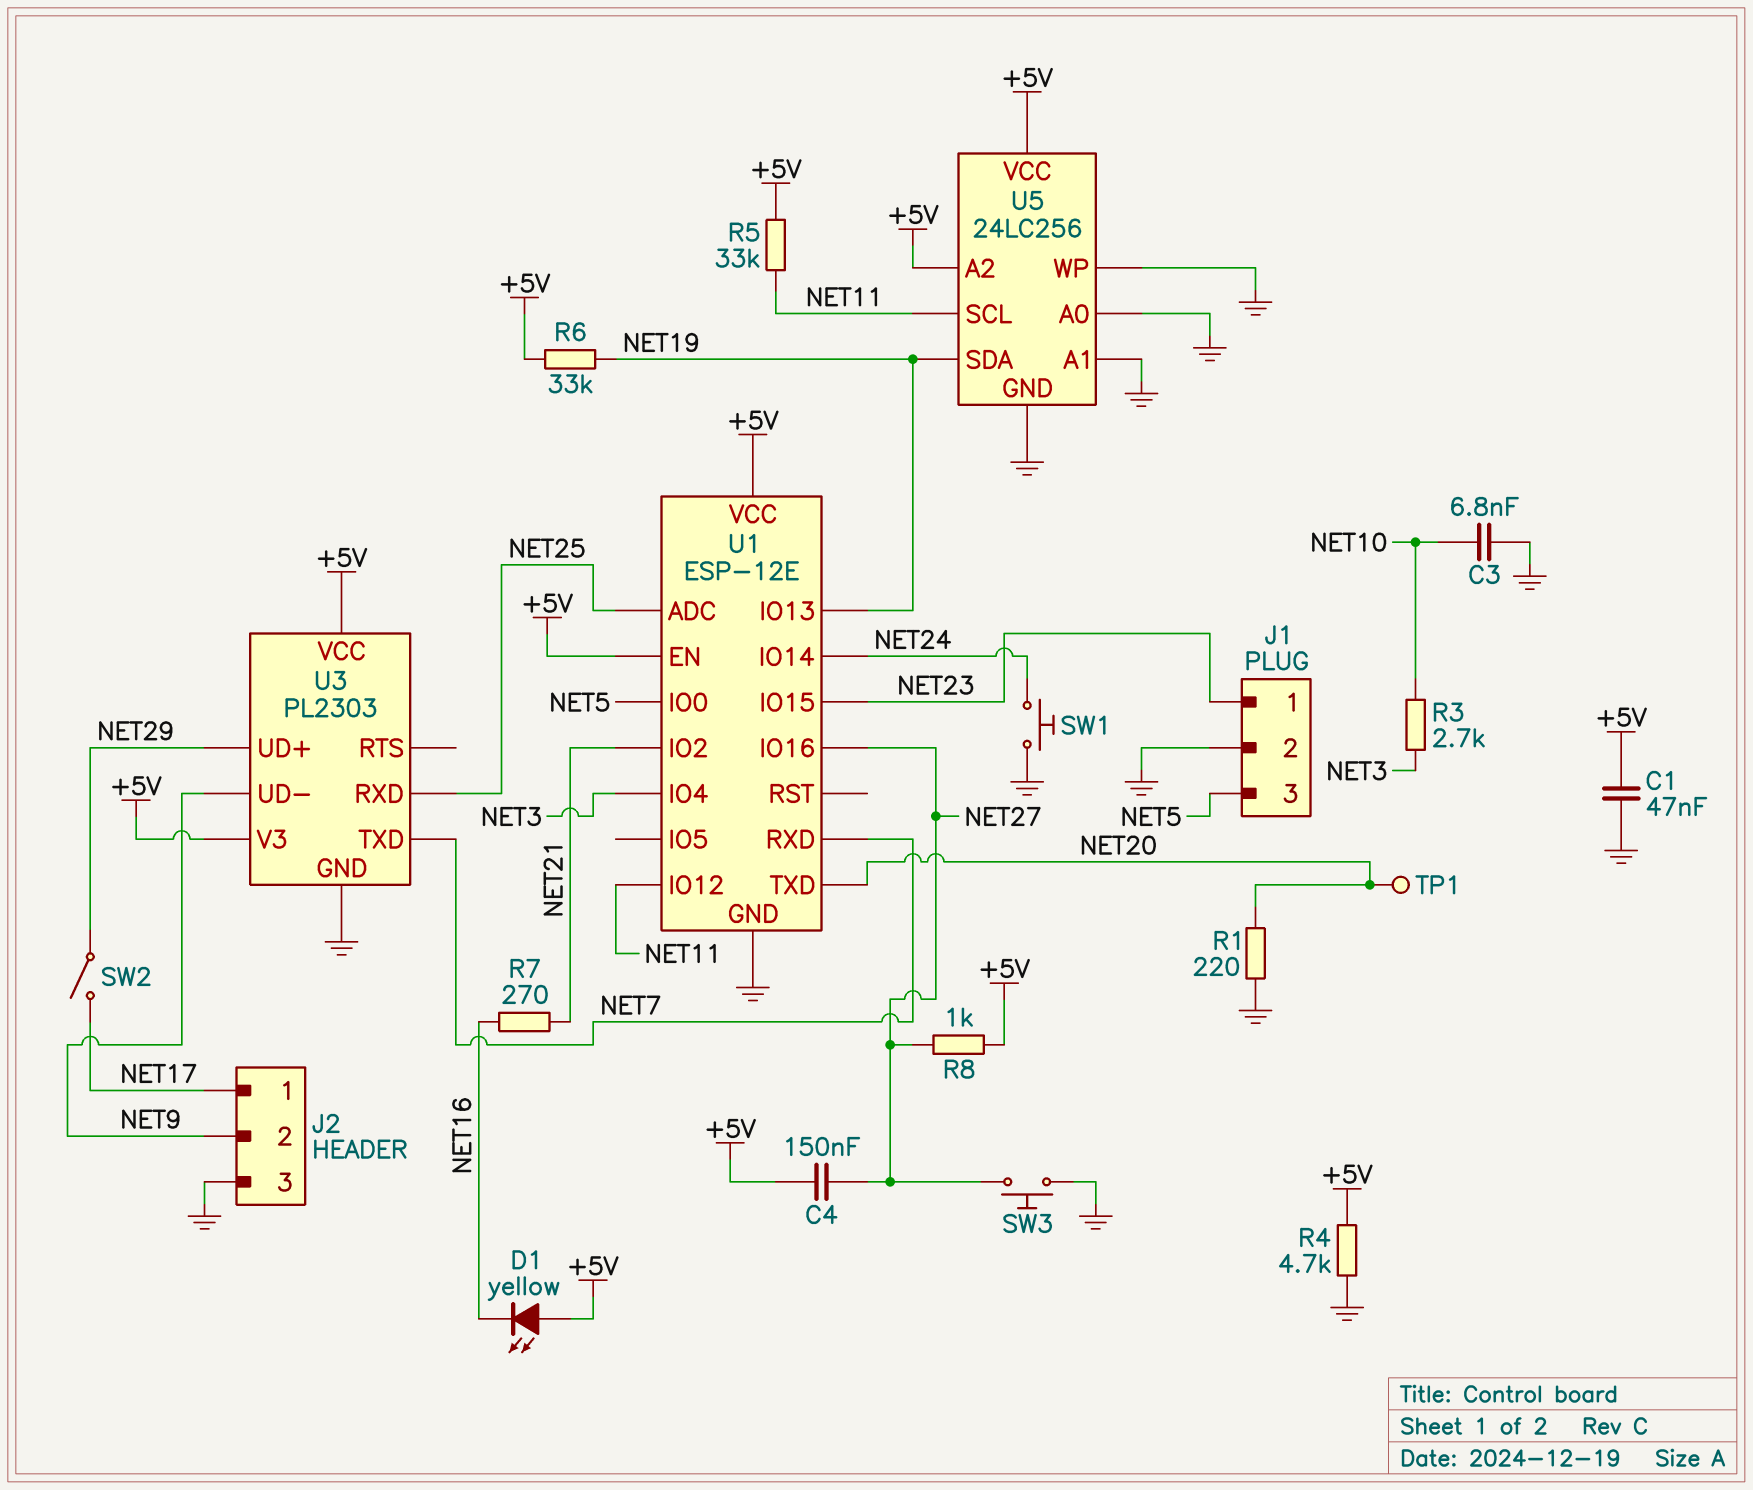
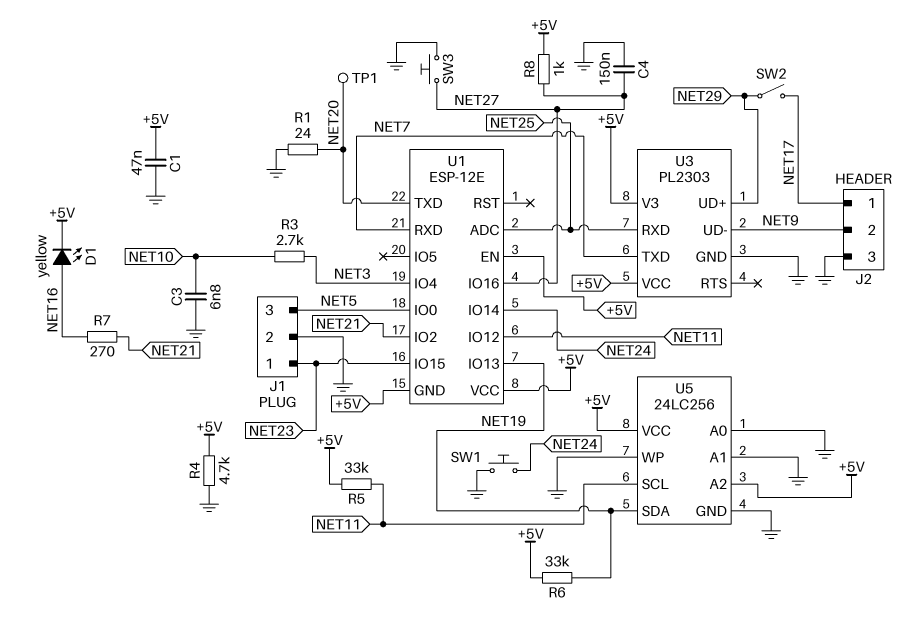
C4: 150nF (+5V, NET27) -> 150nF (GND, NET27)
D1: LED yellow (A +5V, K NET16) -> LED yellow (A NET16, K +5V)
R1: 220 (GND, NET20) -> 24 (GND, NET20)
U1 pin GND: GND -> +5V

